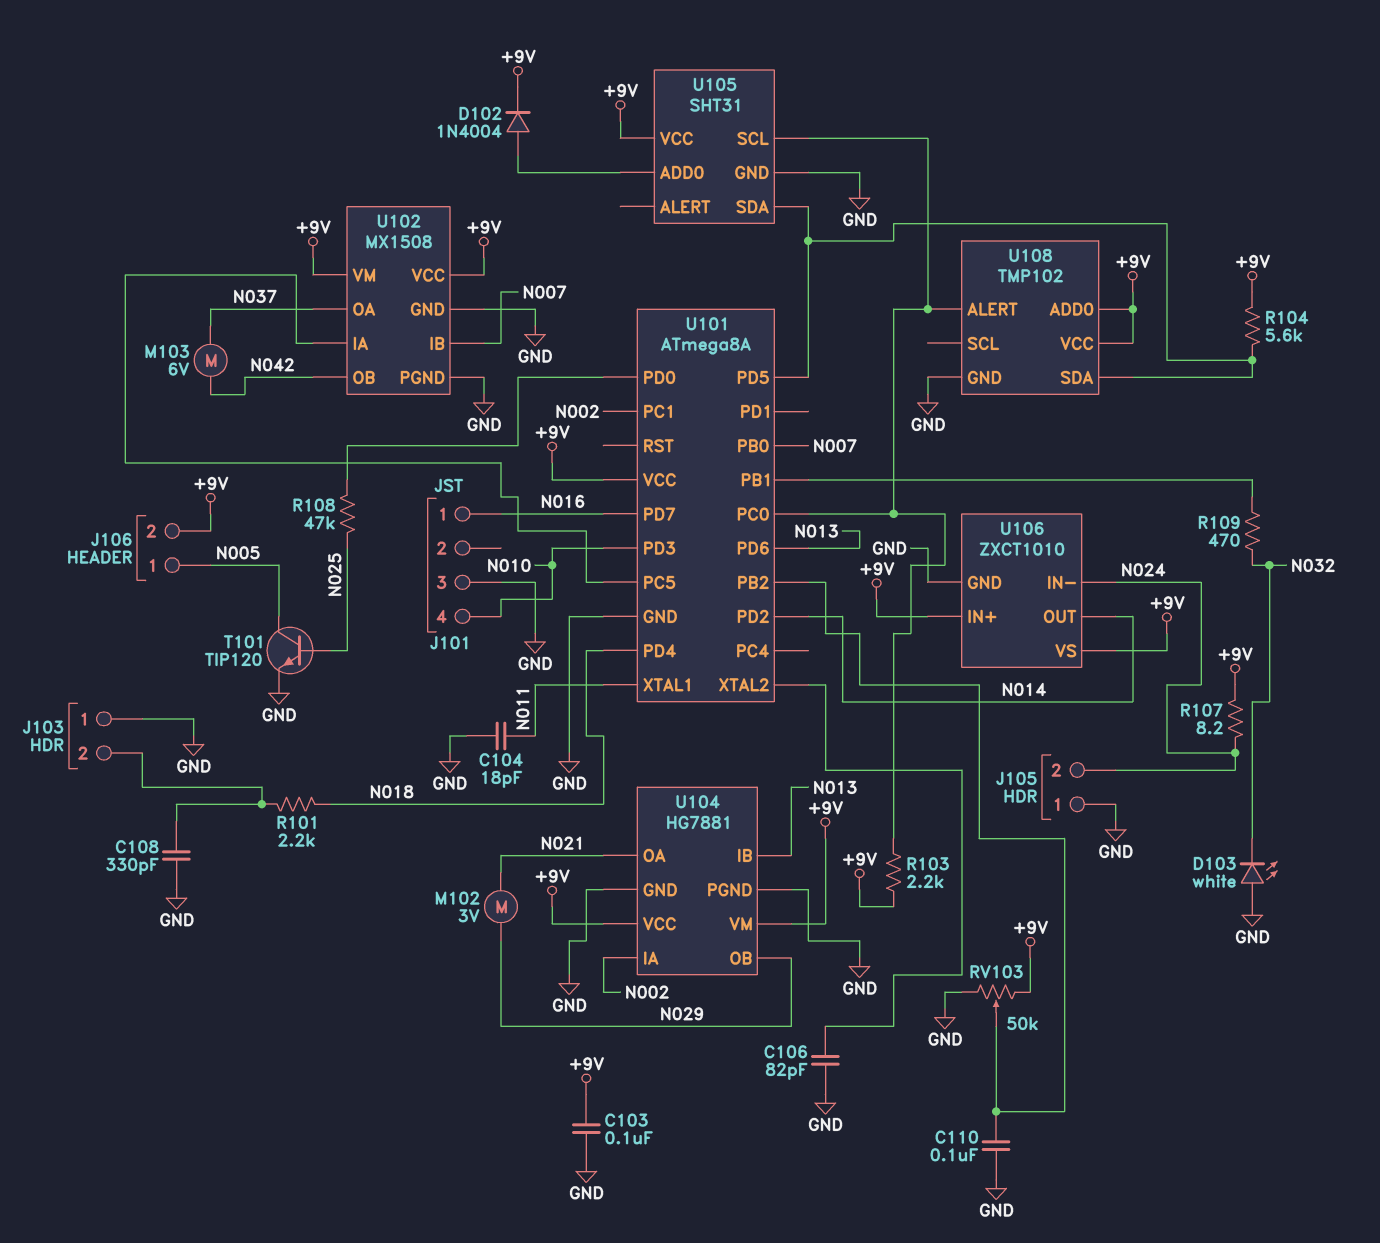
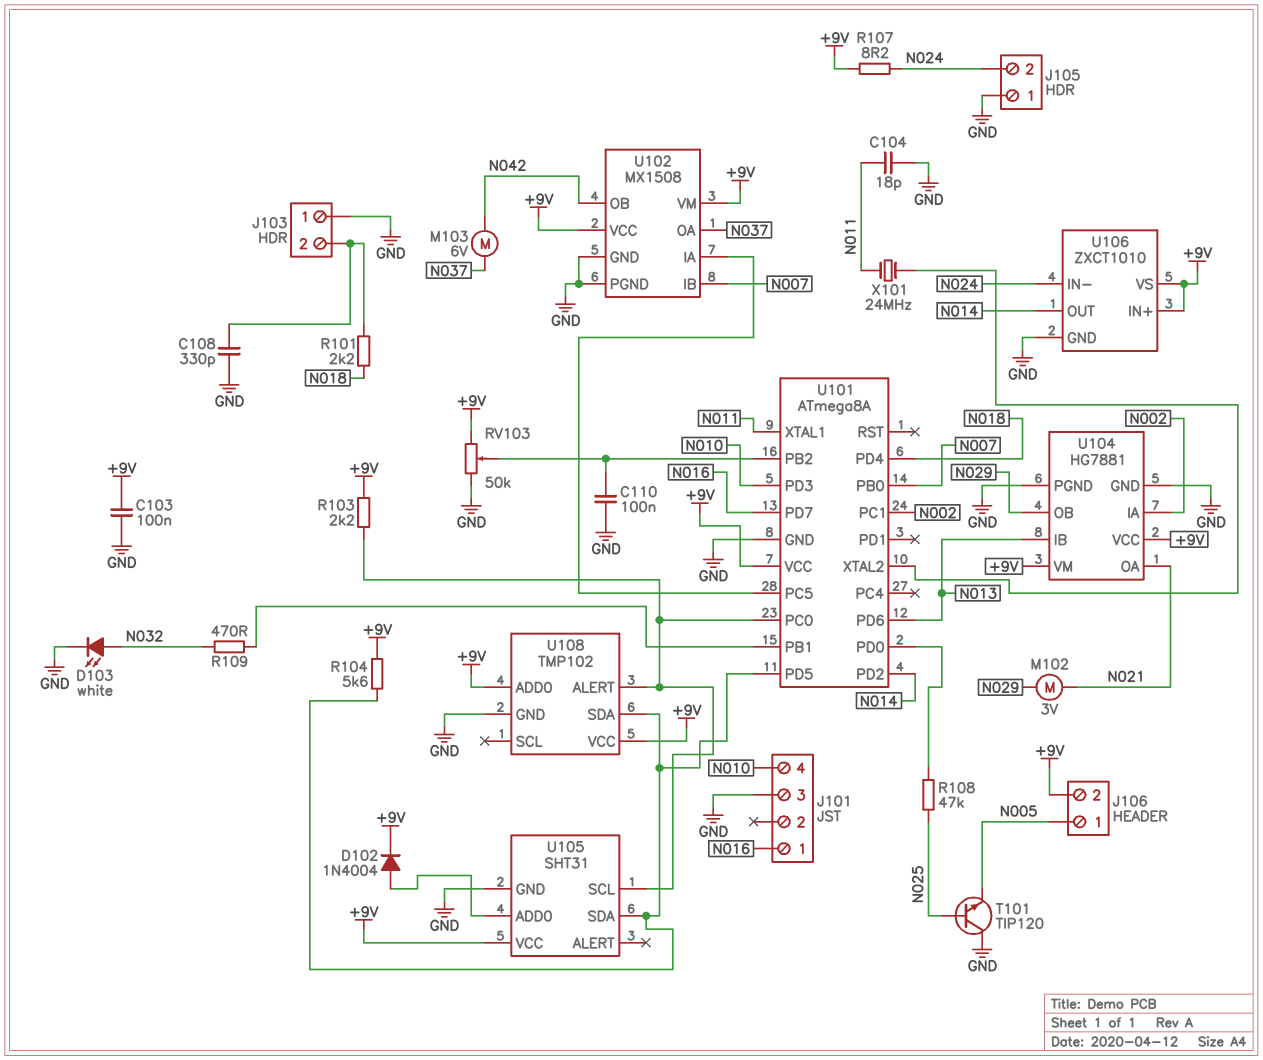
C106: 82pF (GND, U101/XTAL2) -> none
D103: LED white (A GND, K N032) -> LED white (A N032, K GND)
T101: NPN TIP120 (B N025, C N005, E GND) -> NPN TIP120 (B N025, C GND, E N005)
X101: none -> 24MHz (N011, U101/XTAL2)

